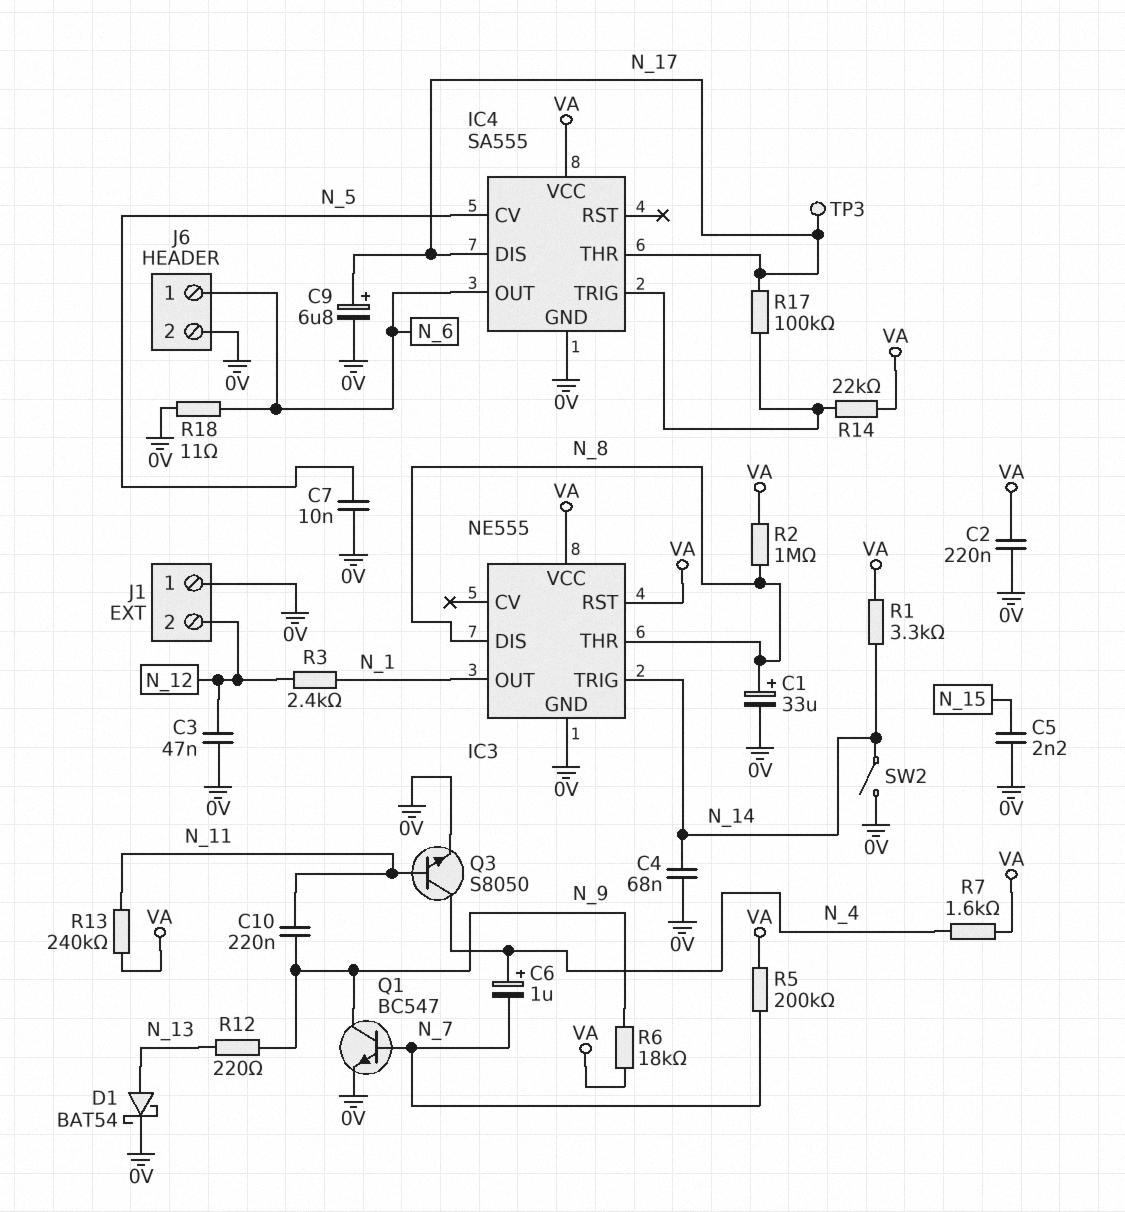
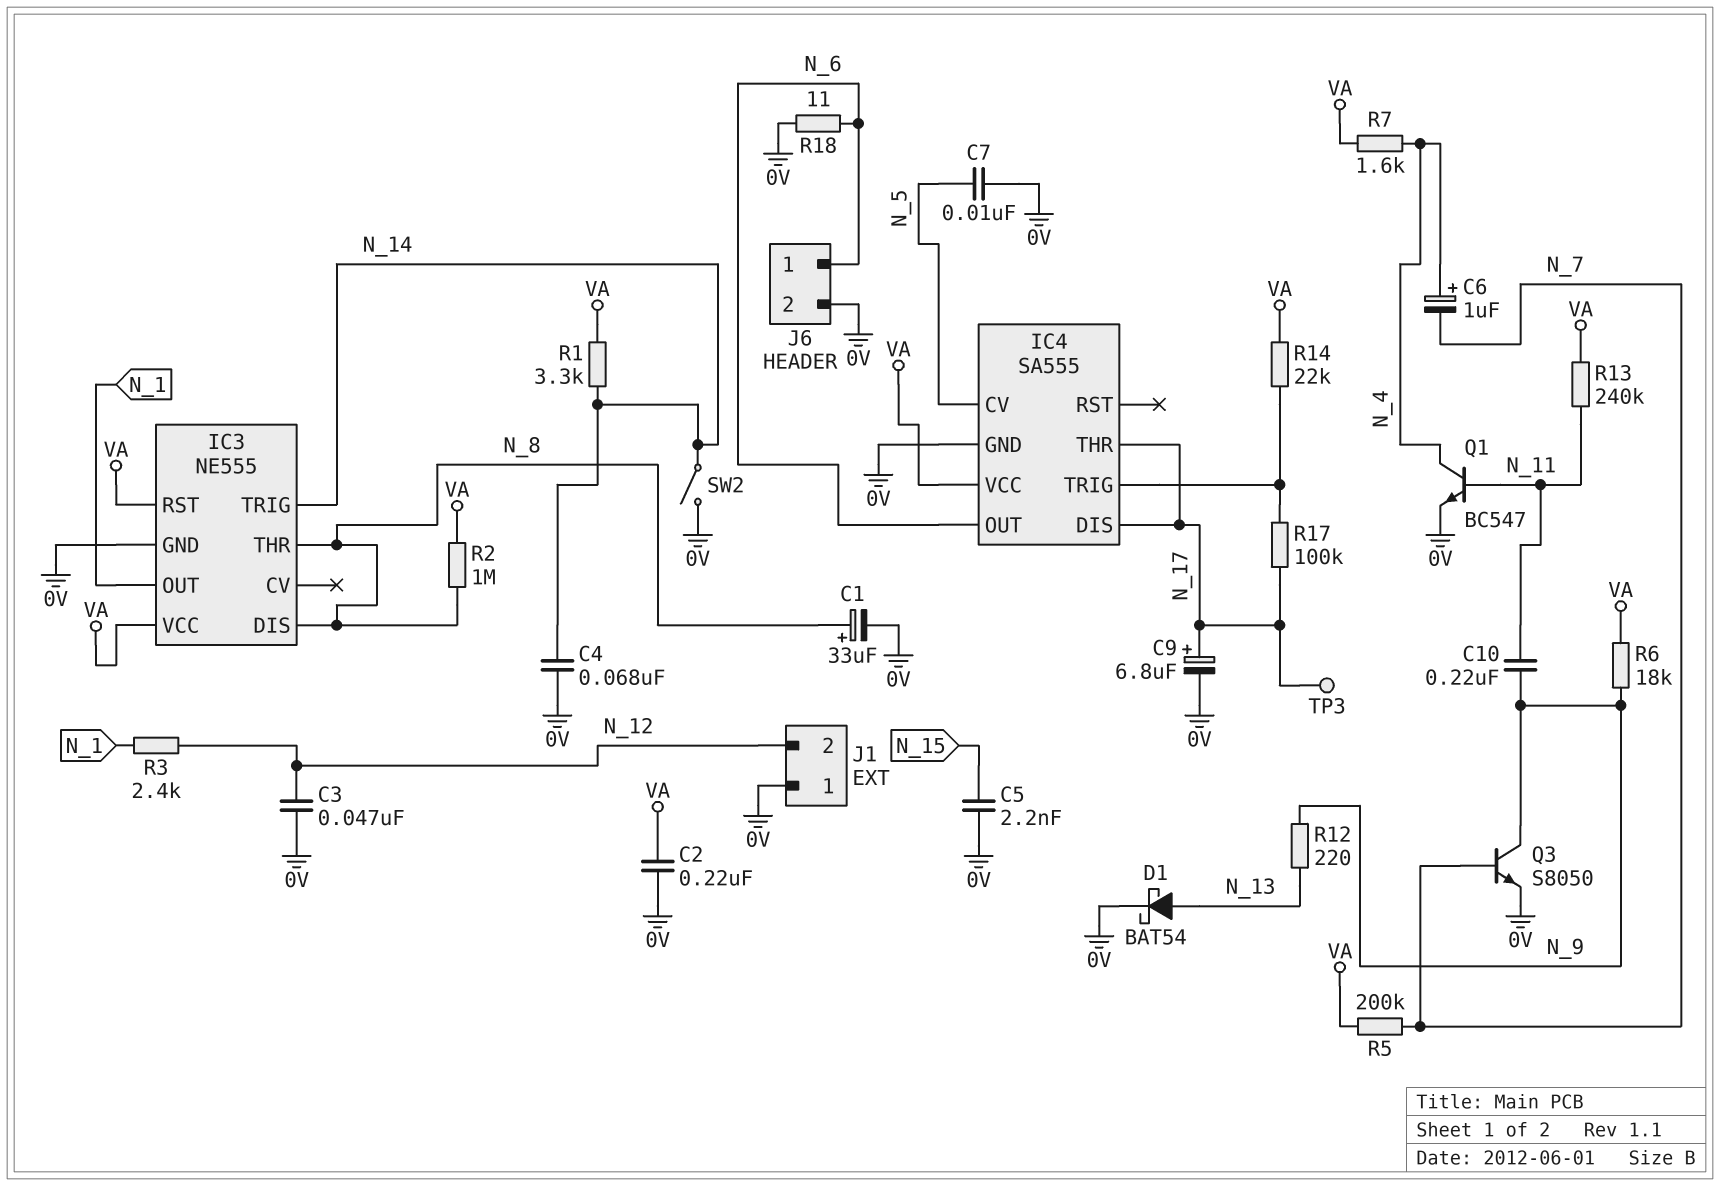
Q1: NPN BC547 (B N_7, C N_9, E 0V) -> NPN BC547 (B N_11, C N_4, E 0V)
Q3: NPN S8050 (B N_11, C N_4, E 0V) -> NPN S8050 (B N_7, C N_9, E 0V)

